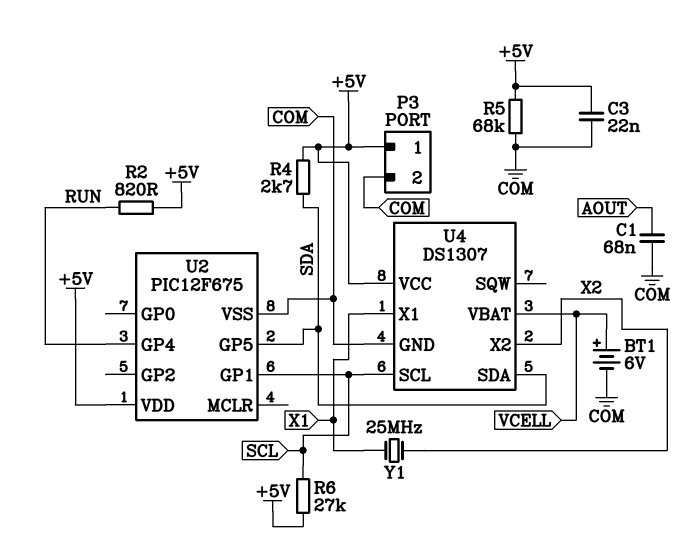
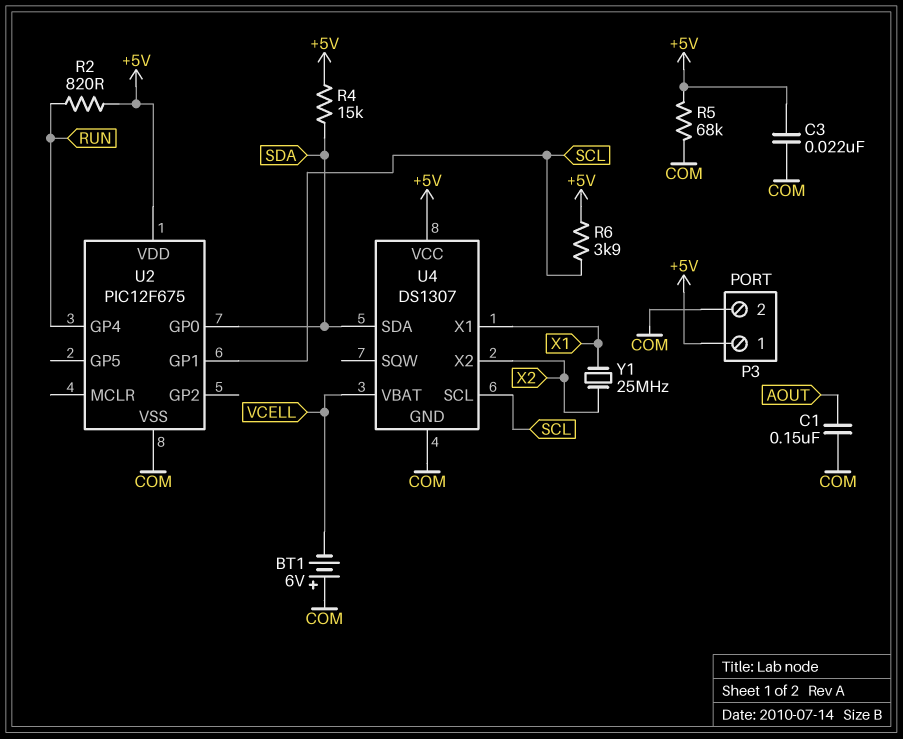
BT1: 6V (plus VCELL, minus COM) -> 6V (plus COM, minus VCELL)
C1: 68nF (AOUT, COM) -> 150nF (AOUT, COM)
R4: 2.7k (+5V, SDA) -> 15k (+5V, SDA)
R6: 27k (+5V, SCL) -> 3.9k (+5V, SCL)
U2 pin GP0: none -> SDA
U2 pin GP5: SDA -> none

